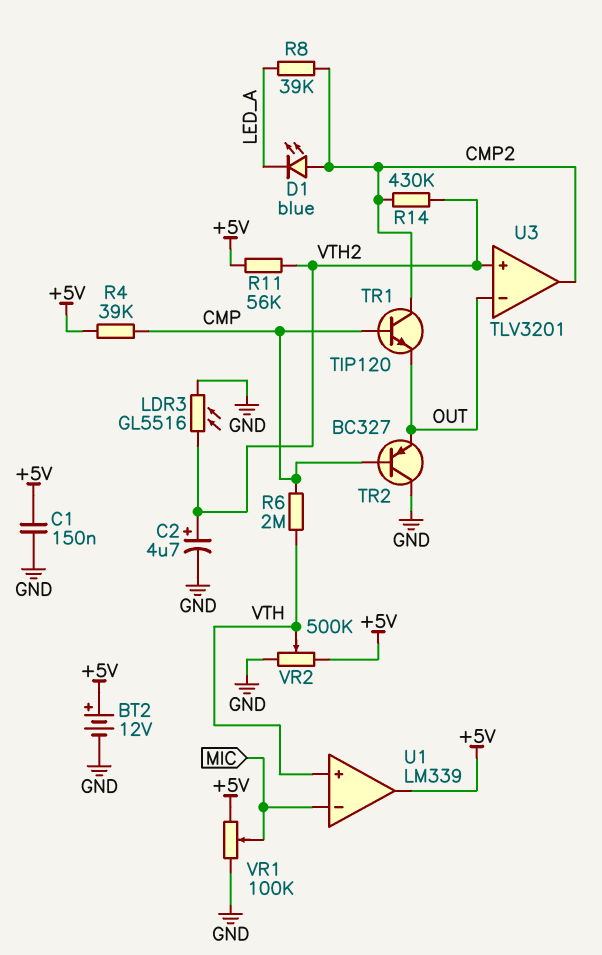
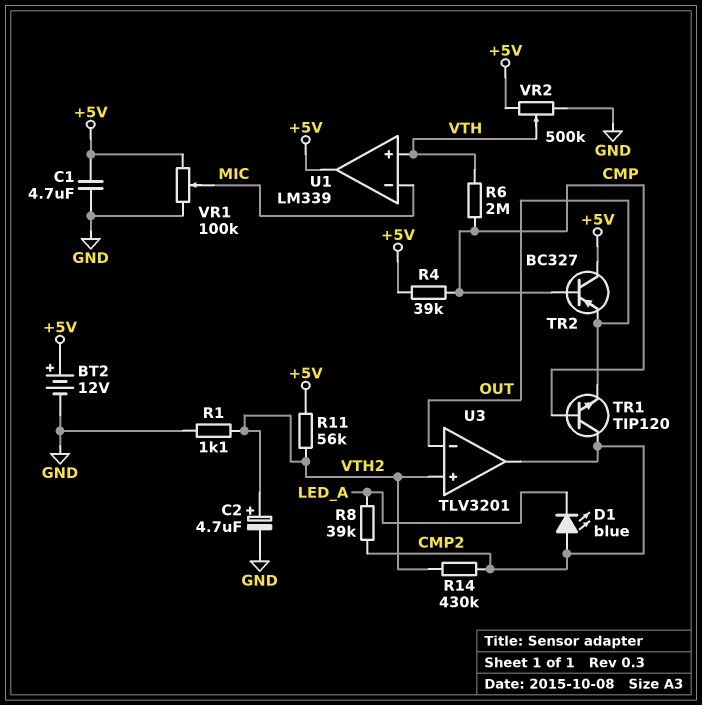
C1: 150nF (+5V, GND) -> 4.7uF (+5V, GND)
LDR3: GL5516 (GND, VTH2) -> none
R1: none -> 1.1k (GND, VTH2)
TR2: PNP BC327 (B CMP, C GND, E OUT) -> PNP BC327 (B CMP, C +5V, E OUT)

